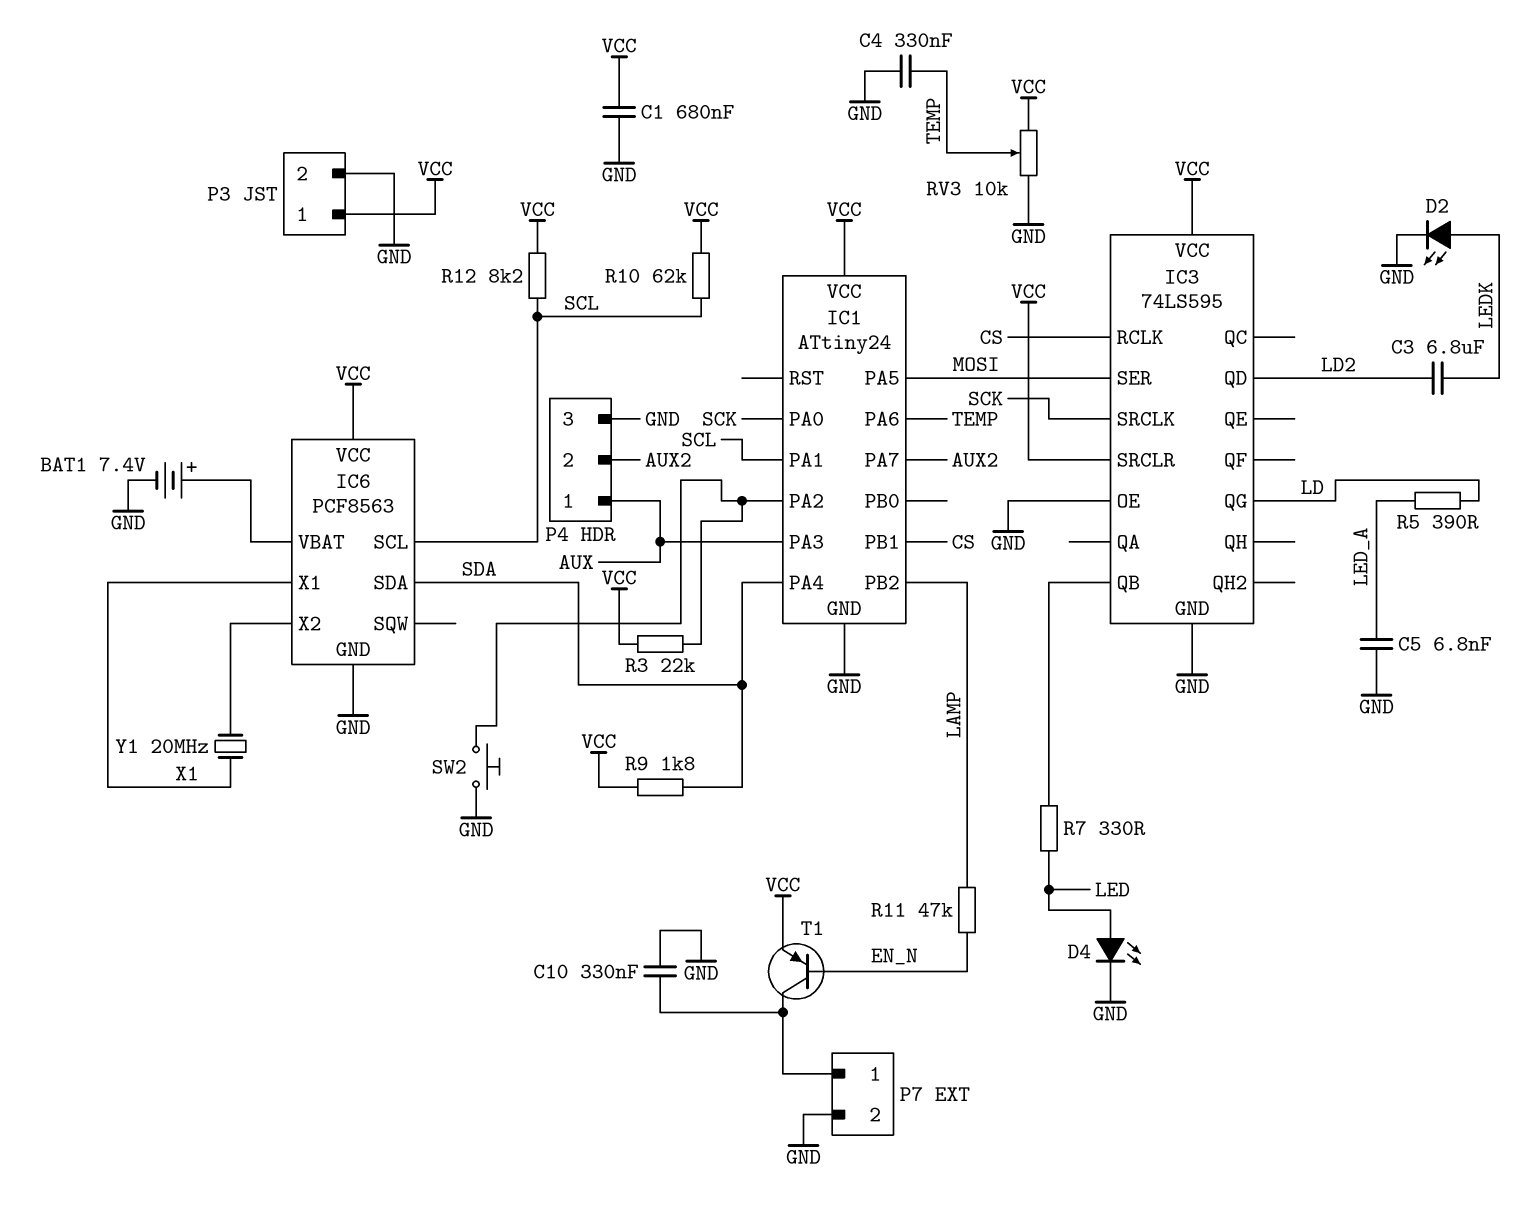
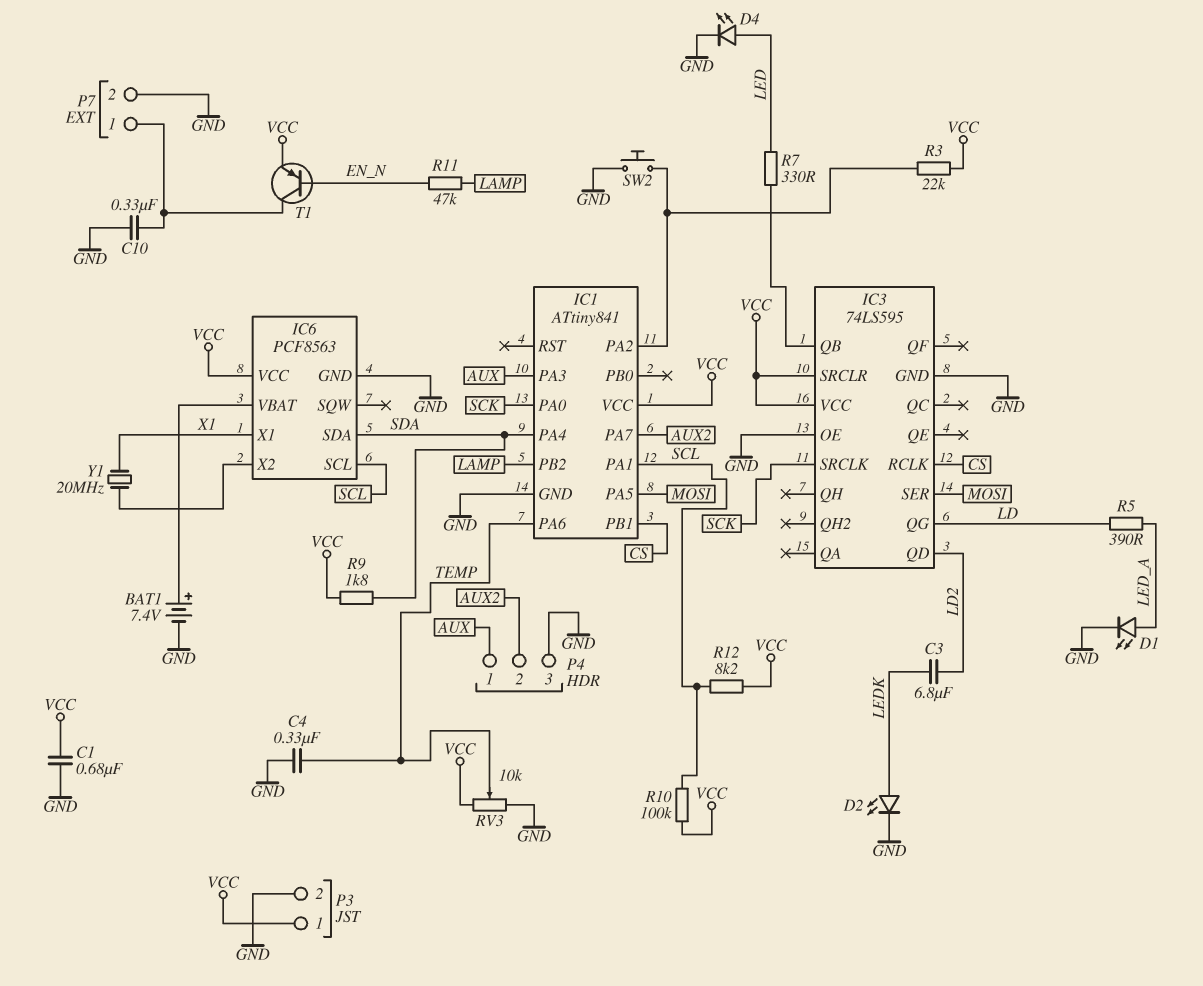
C5: 6.8nF (GND, LED_A) -> none
D1: none -> LED (A LED_A, K GND)
IC1: ATtiny24 -> ATtiny841
R10: 62k (SCL, VCC) -> 100k (SCL, VCC)

